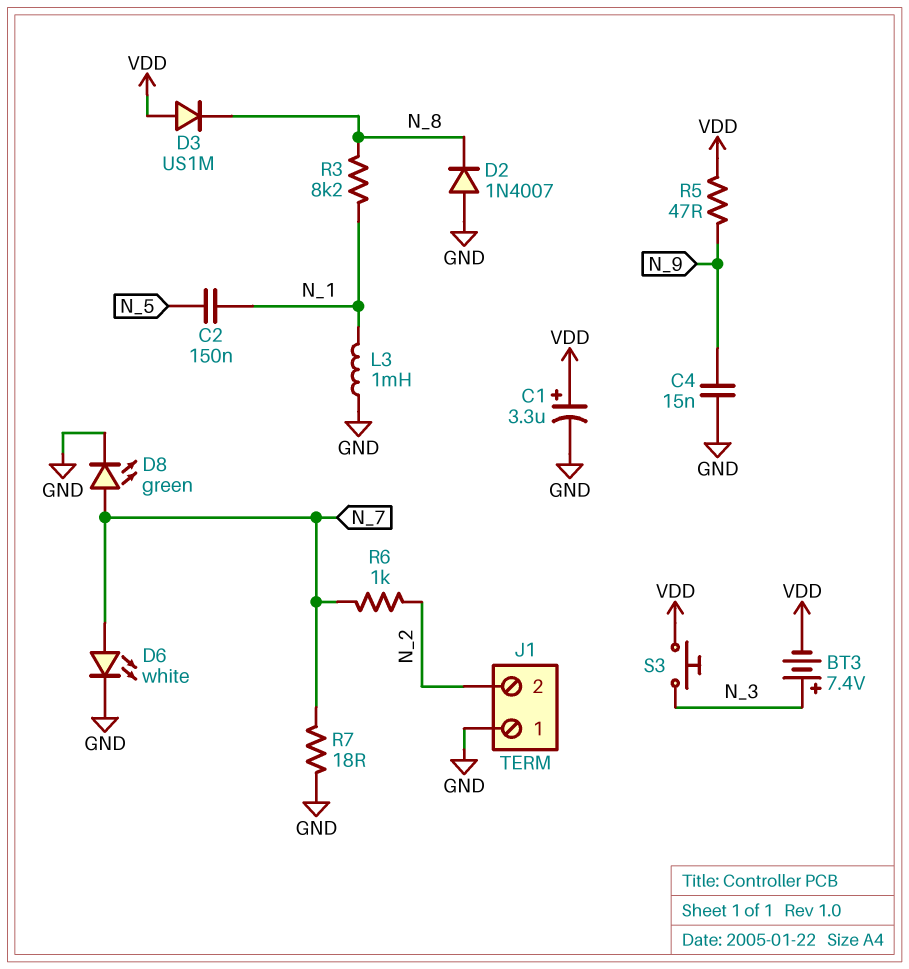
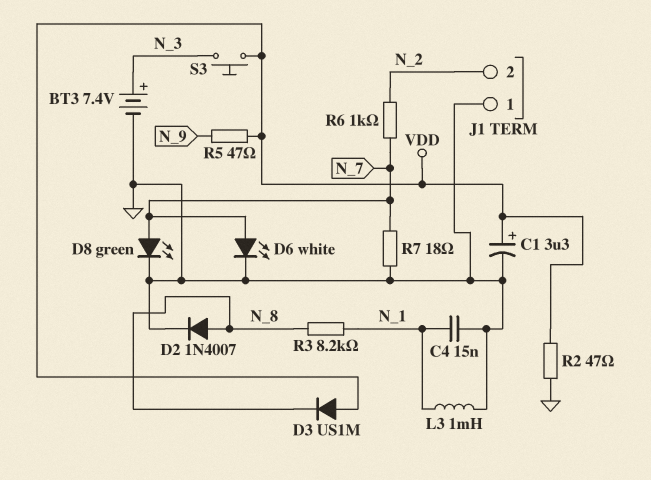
BT3: 7.4V (plus N_3, minus VDD) -> 7.4V (plus N_3, minus GND)
C2: 150nF (N_1, N_5) -> none
C4: 15nF (GND, N_9) -> 15nF (GND, N_1)
D2: diode 1N4007 (A GND, K N_8) -> diode 1N4007 (A N_8, K GND)
R2: none -> 47 (GND, VDD)

